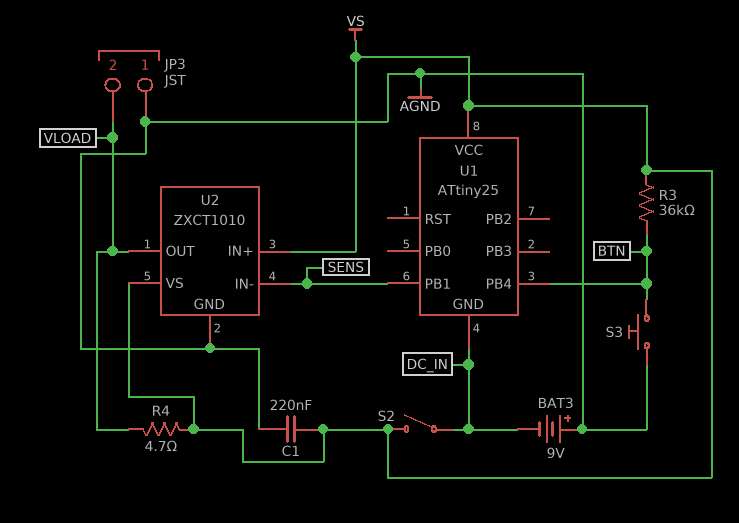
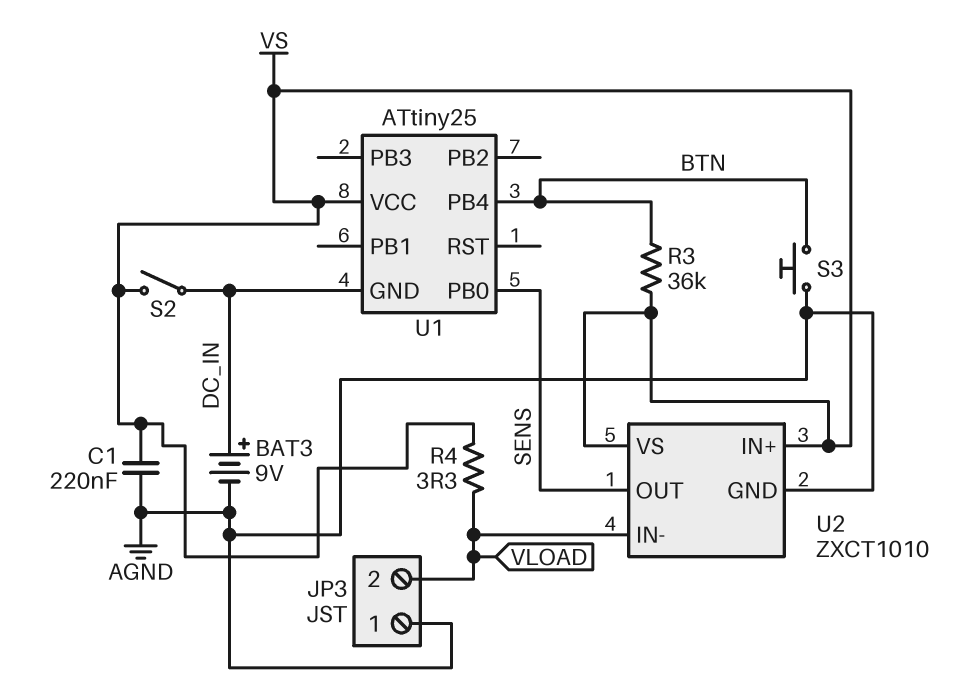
BAT3: 9V (plus AGND, minus DC_IN) -> 9V (plus DC_IN, minus AGND)
R4: 4.7 (VLOAD, VS) -> 3.3 (VLOAD, VS)
U1 pin PB0: none -> SENS
U1 pin PB1: SENS -> none
U2 pin IN-: SENS -> VLOAD
U2 pin OUT: VLOAD -> SENS

